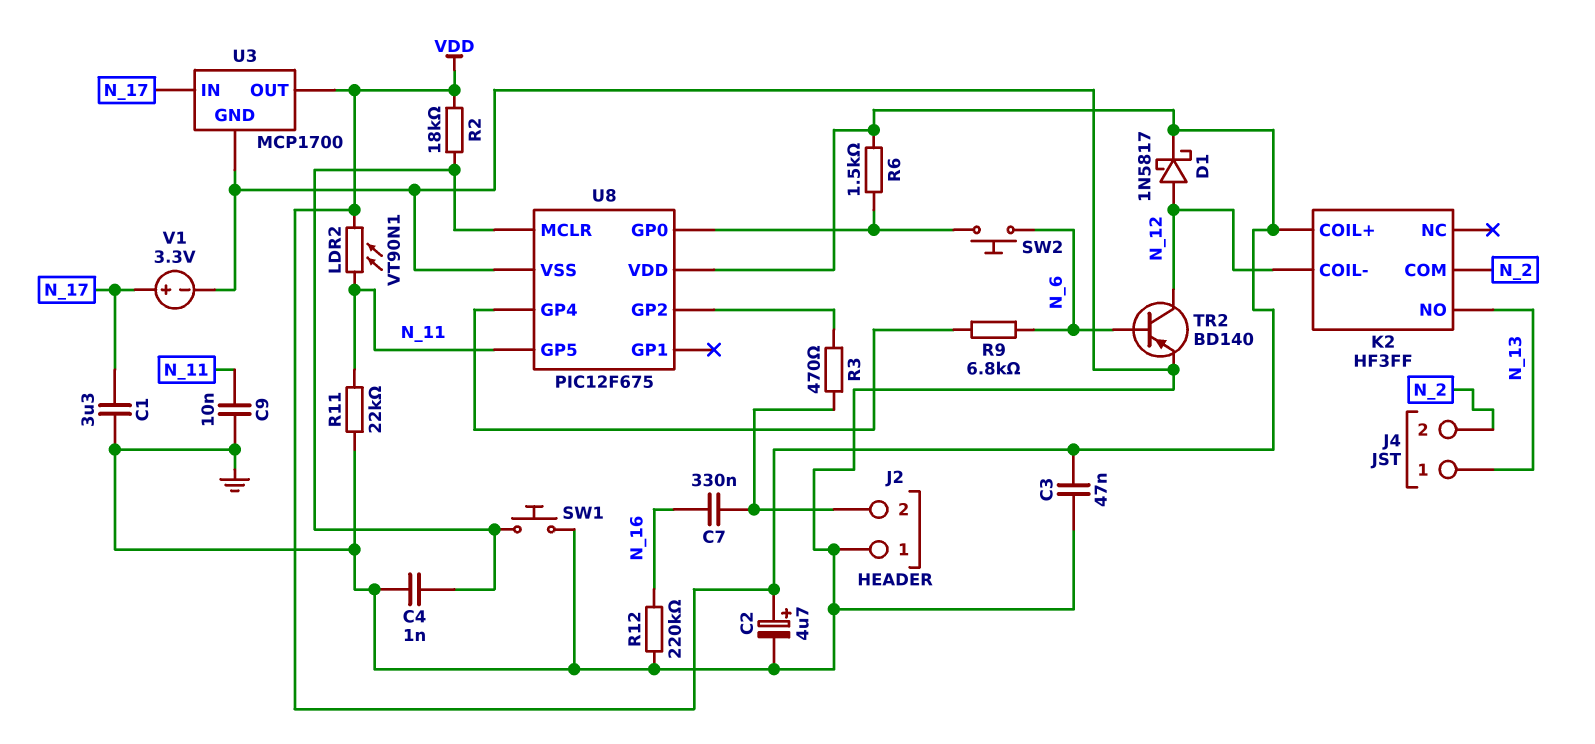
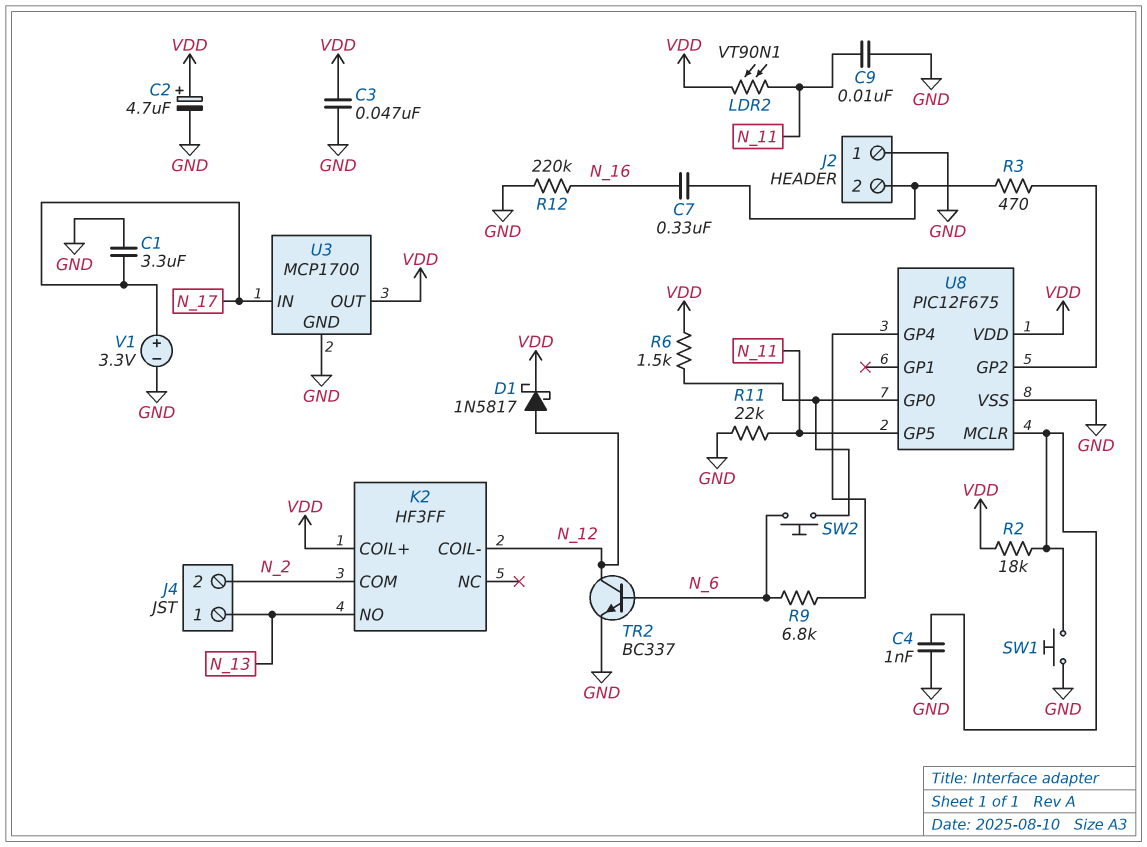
TR2: PNP BD140 (B N_6, C N_12, E GND) -> NPN BC337 (B N_6, C N_12, E GND)

